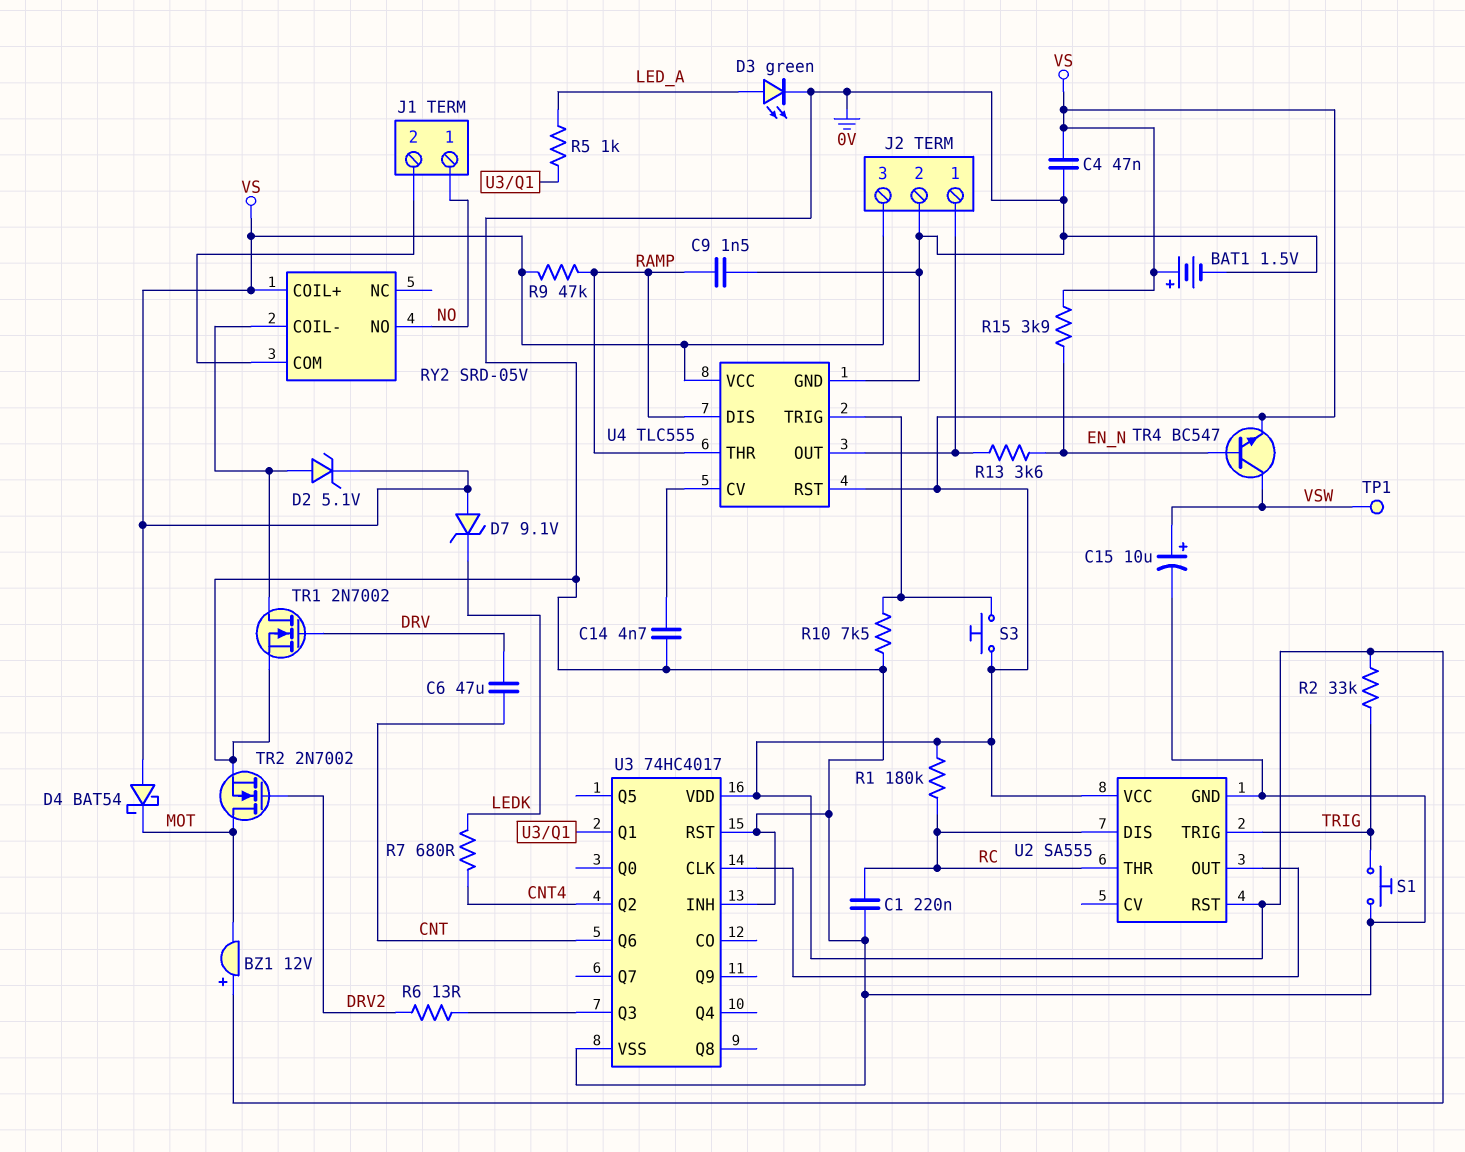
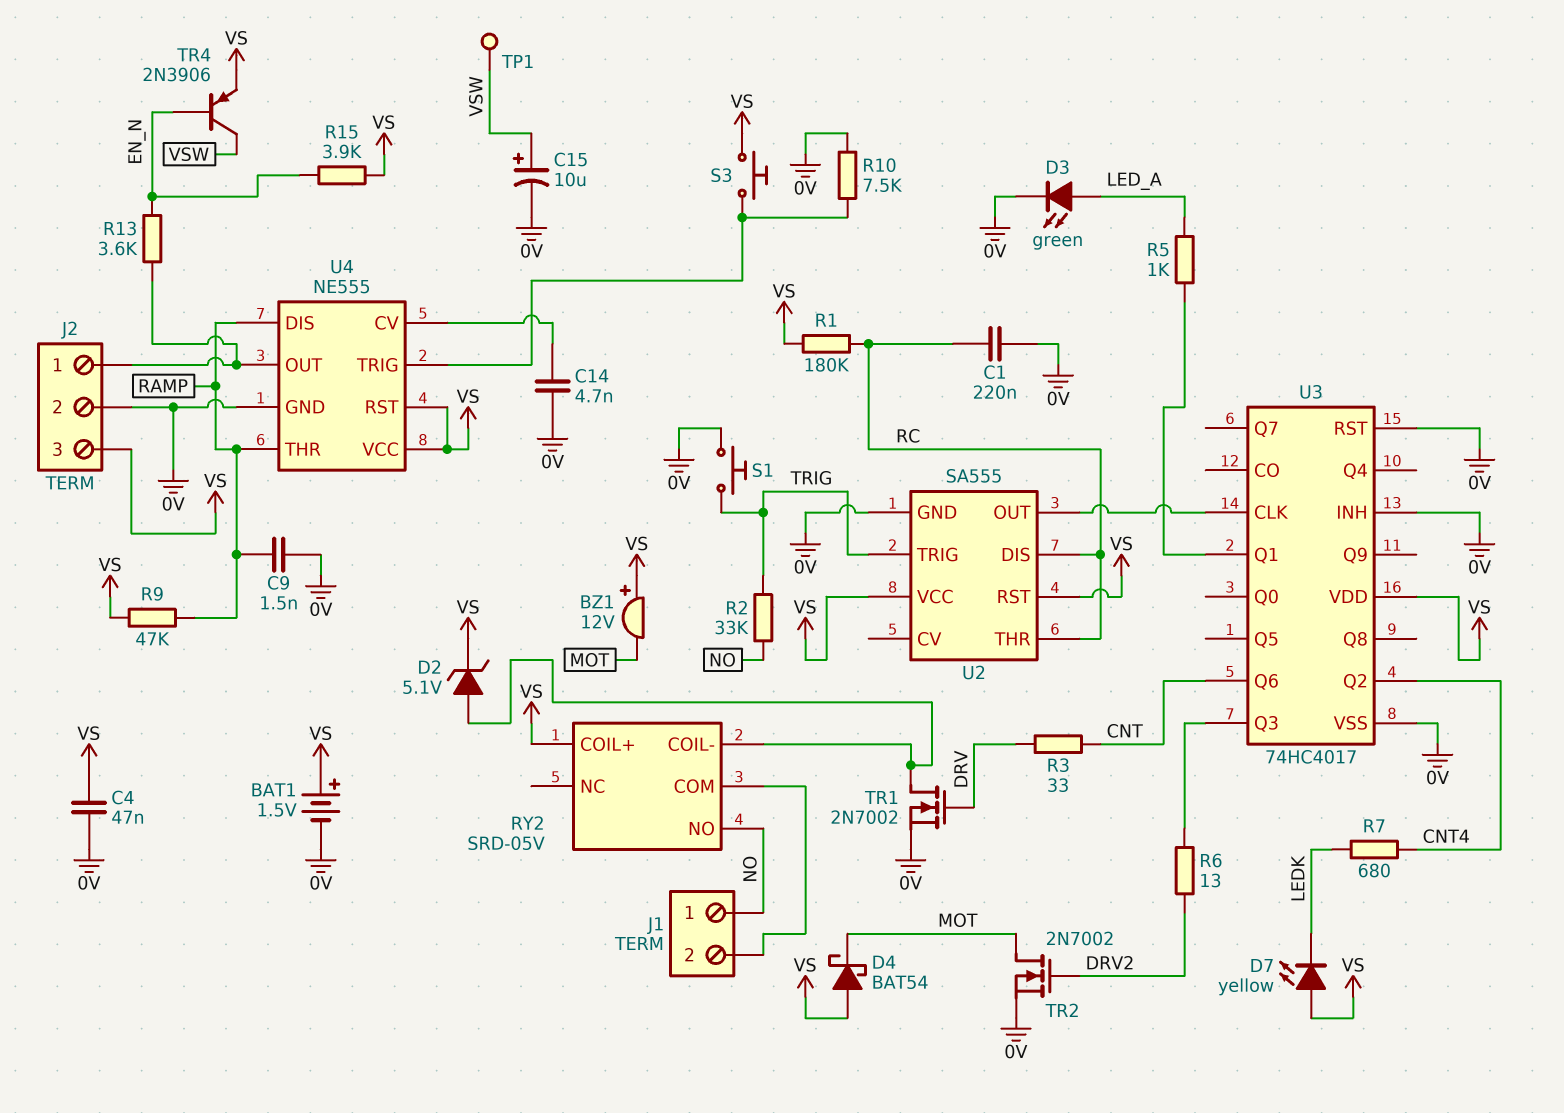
C6: 47uF (CNT, DRV) -> none
D7: zener 9.1V (A VS, K LEDK) -> LED yellow (A VS, K LEDK)
R2: 33k (TRIG, VS) -> 33k (NO, TRIG)
R3: none -> 33 (CNT, DRV)
TR4: NPN BC547 (B EN_N, C VSW, E VS) -> PNP 2N3906 (B EN_N, C VSW, E VS)
U4: TLC555 -> NE555

